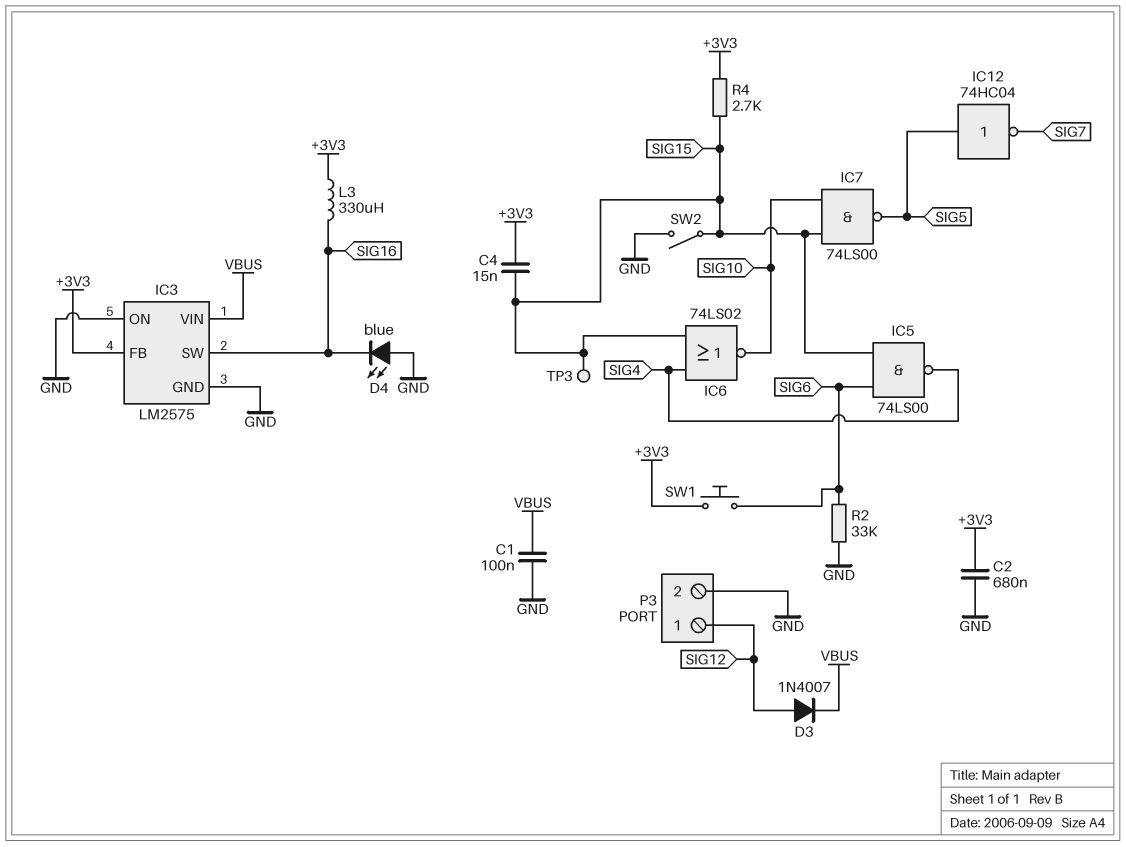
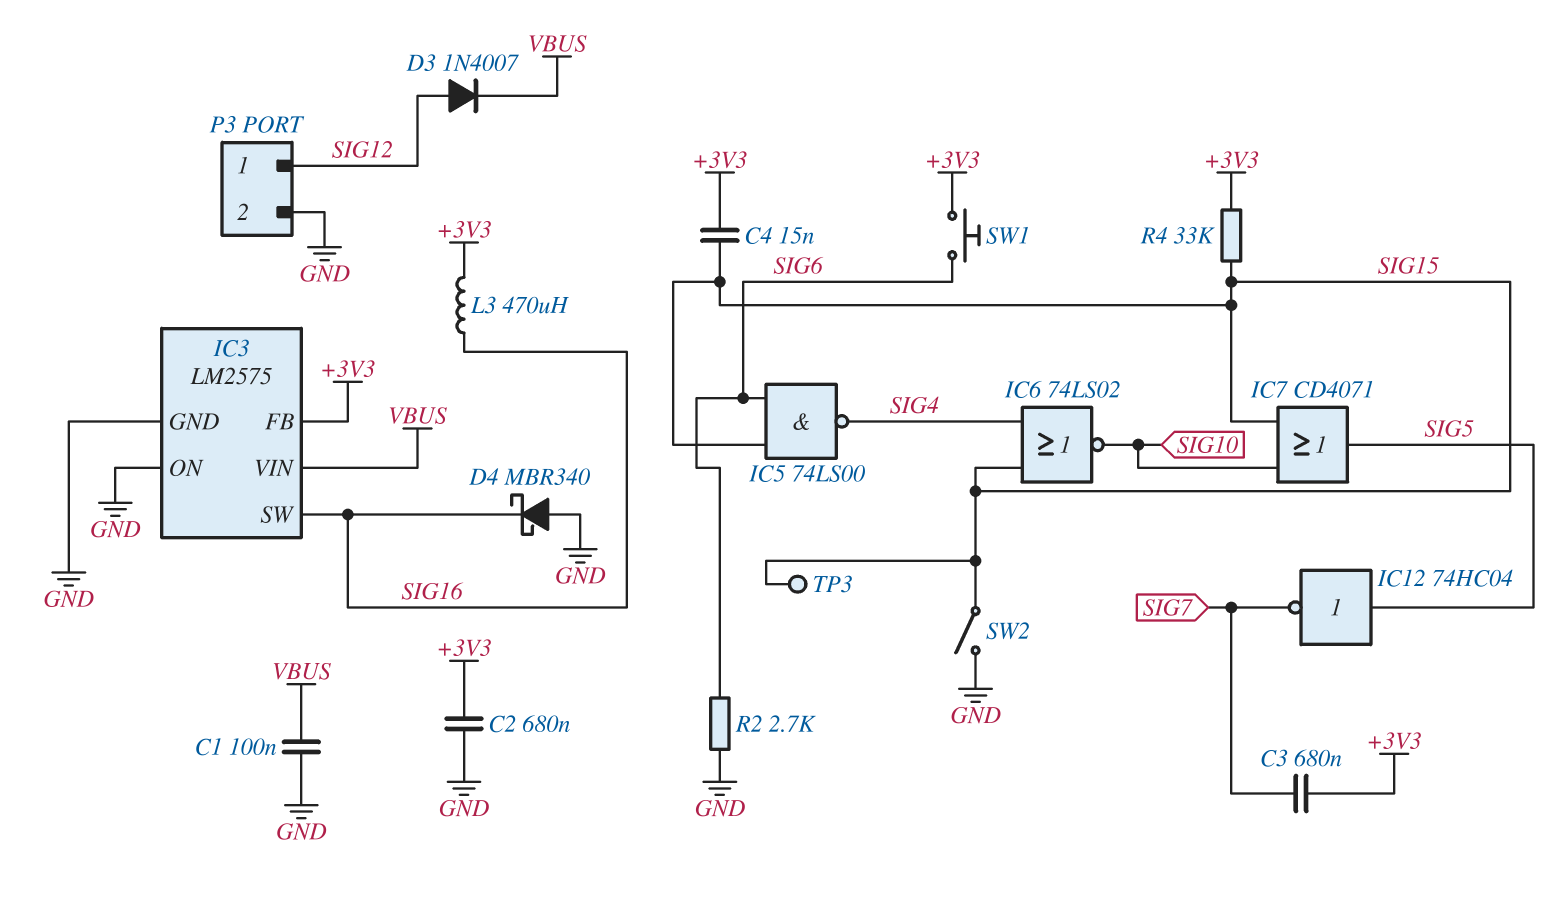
C3: none -> 680nF (+3V3, SIG7)
D4: LED blue (A GND, K SIG16) -> schottky MBR340 (A GND, K SIG16)
IC7: NAND 74LS00 (in SIG10, in SIG15, out SIG5) -> OR CD4071 (in SIG10, in SIG15, out SIG5)
L3: 330uH (+3V3, SIG16) -> 470uH (+3V3, SIG16)
R2: 33k (GND, SIG6) -> 2.7k (GND, SIG6)
R4: 2.7k (+3V3, SIG15) -> 33k (+3V3, SIG15)

